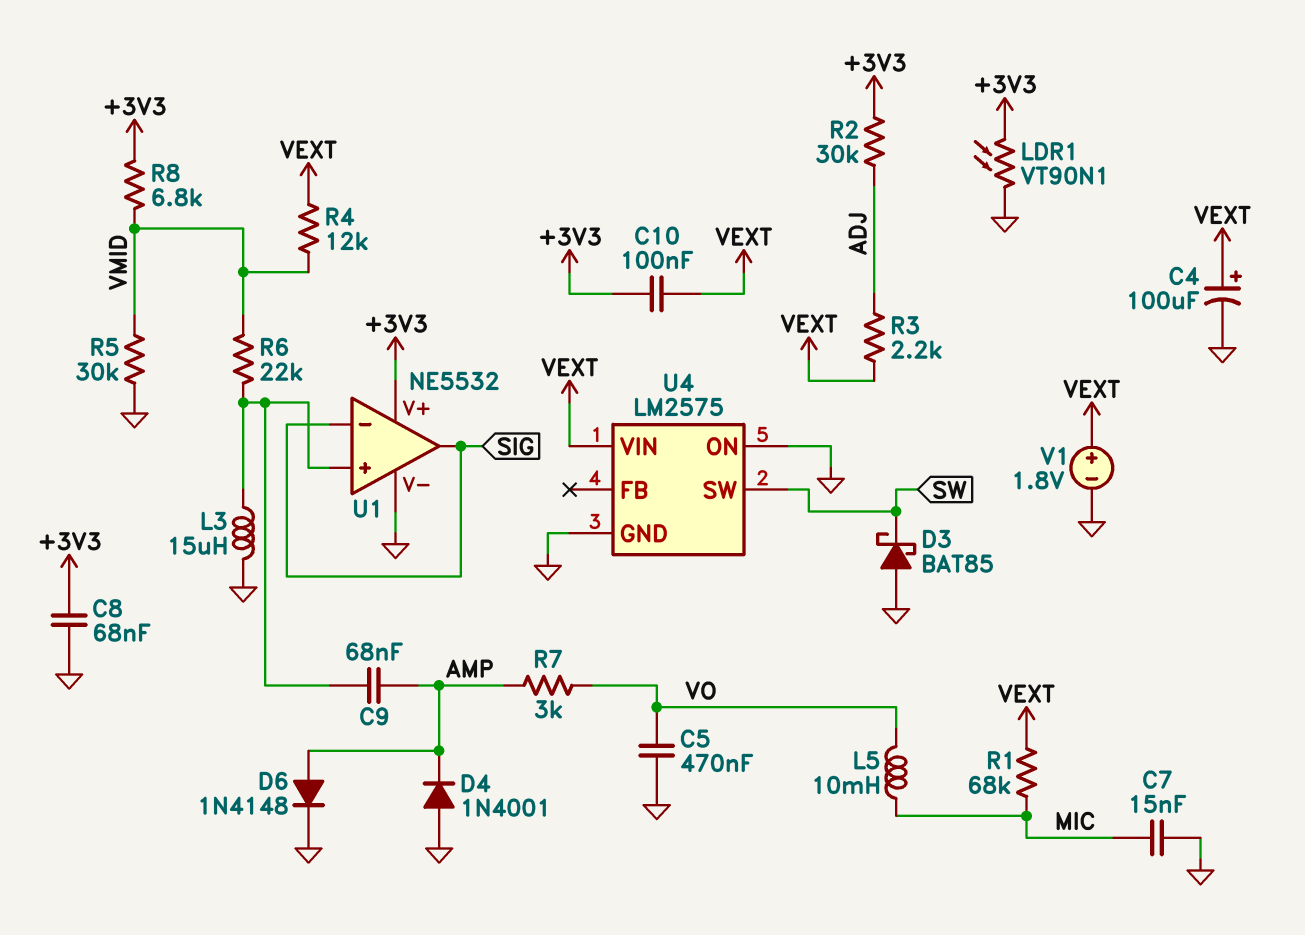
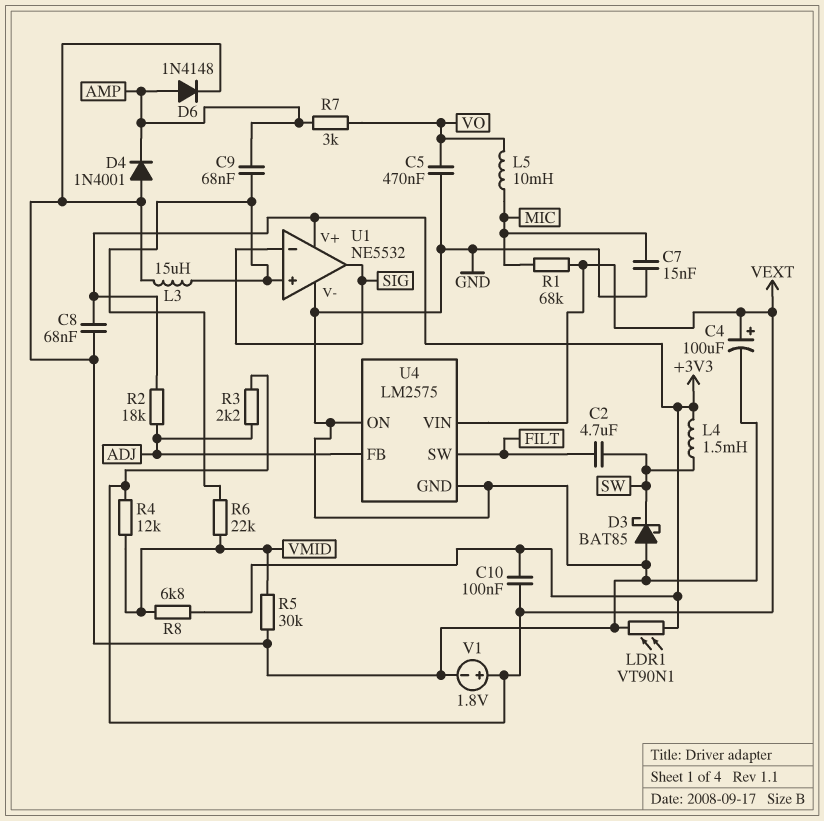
C2: none -> 4.7uF (FILT, SW)
L4: none -> 1.5mH (+3V3, SW)
R2: 30k (+3V3, ADJ) -> 18k (+3V3, ADJ)
U4 pin FB: none -> ADJ
U4 pin SW: SW -> FILT

